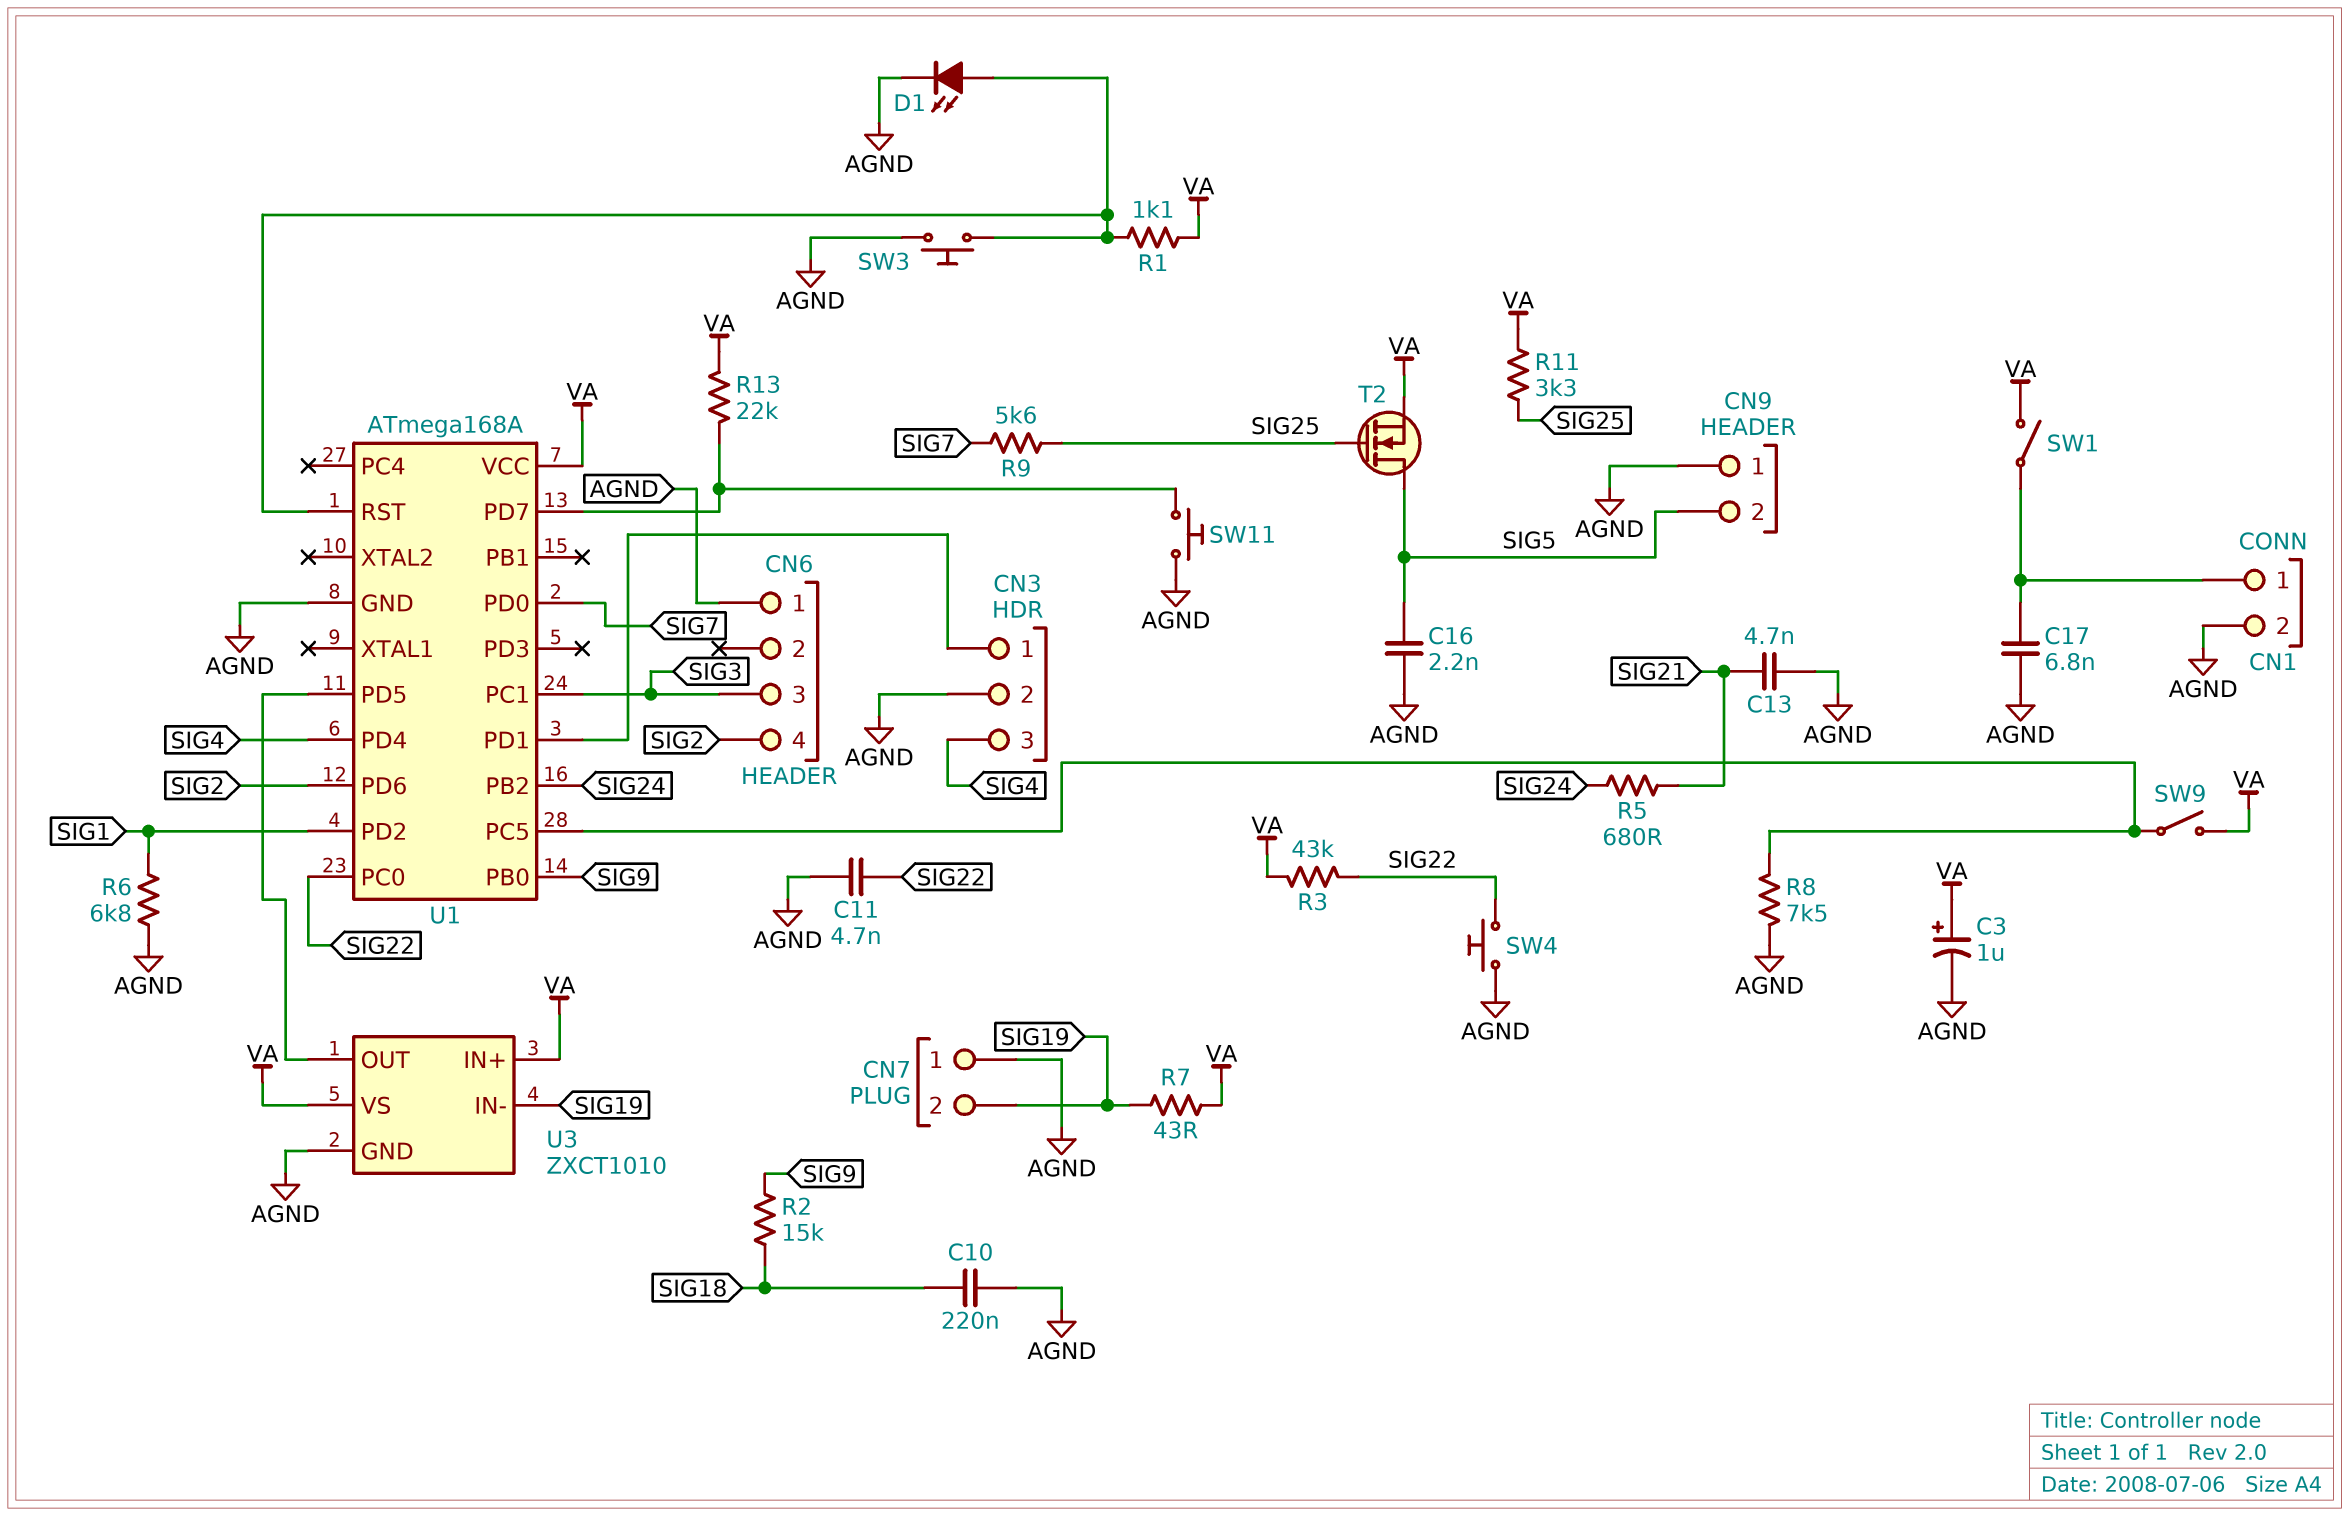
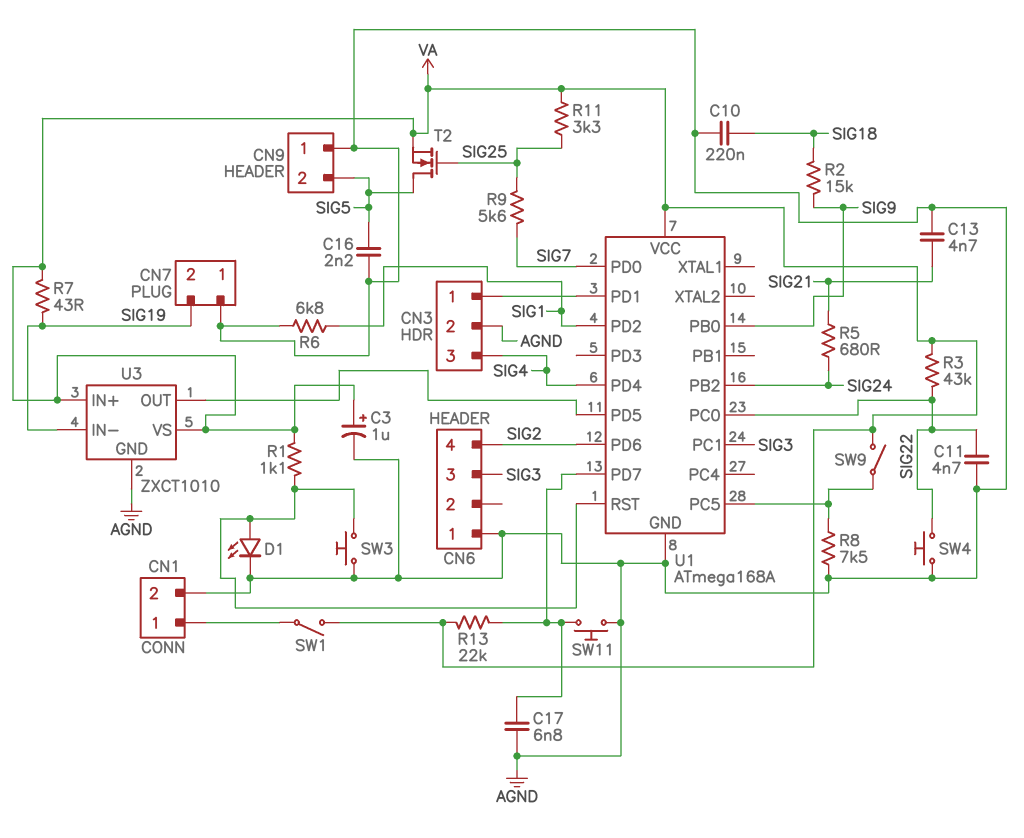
C17: 6.8nF (AGND, CN1/1) -> 6.8nF (AGND, U1/PD7)

